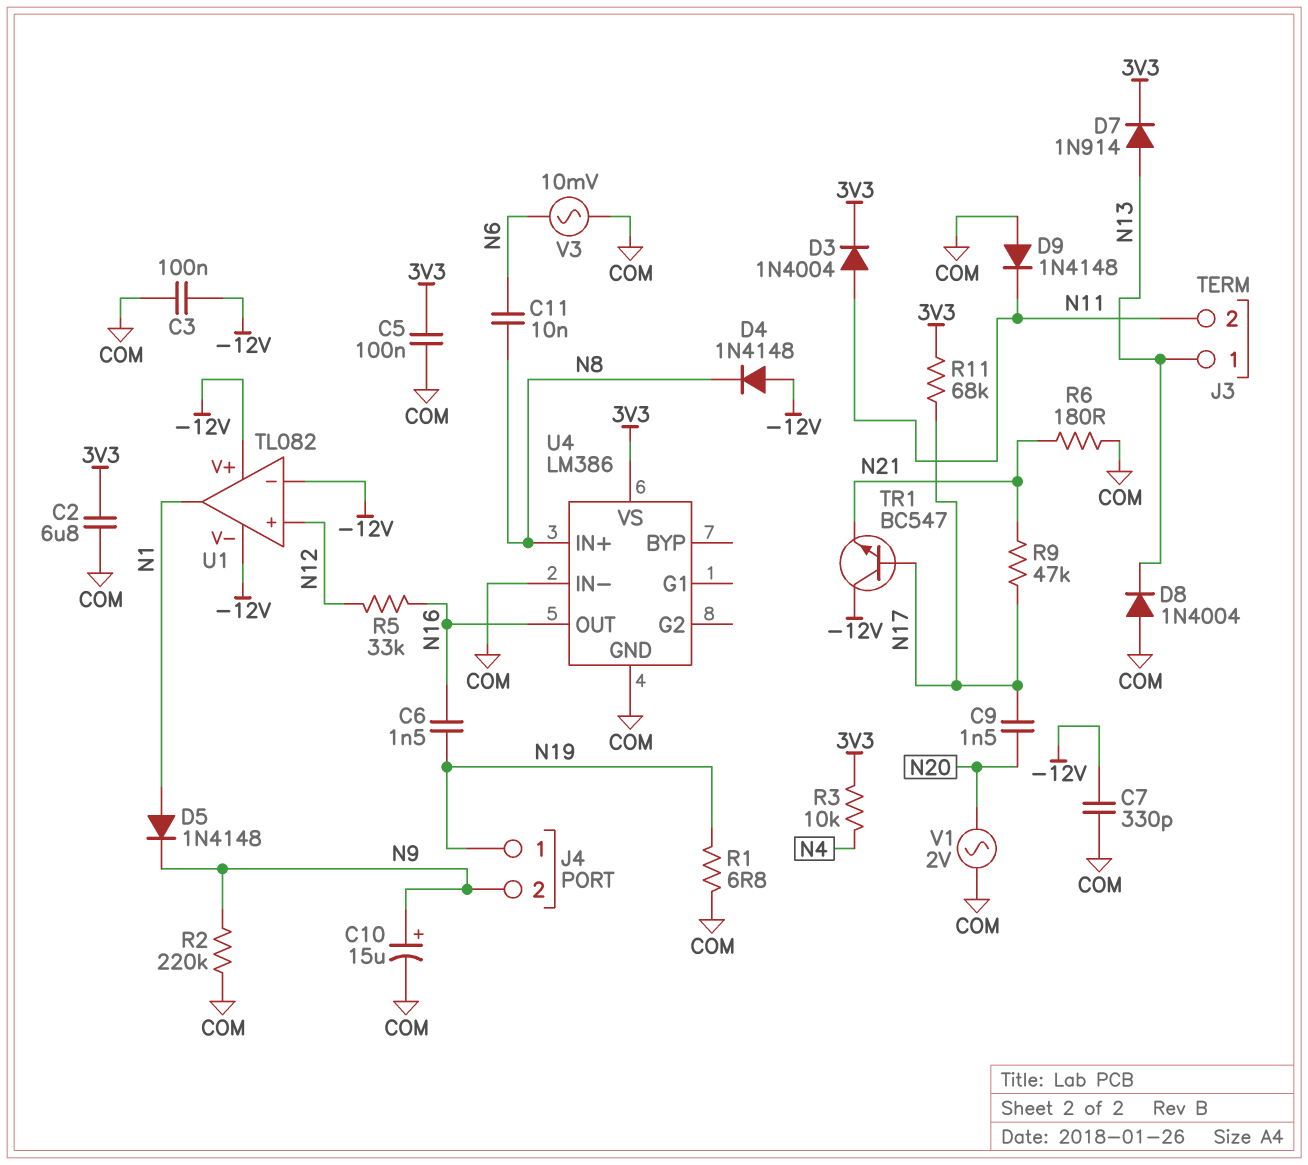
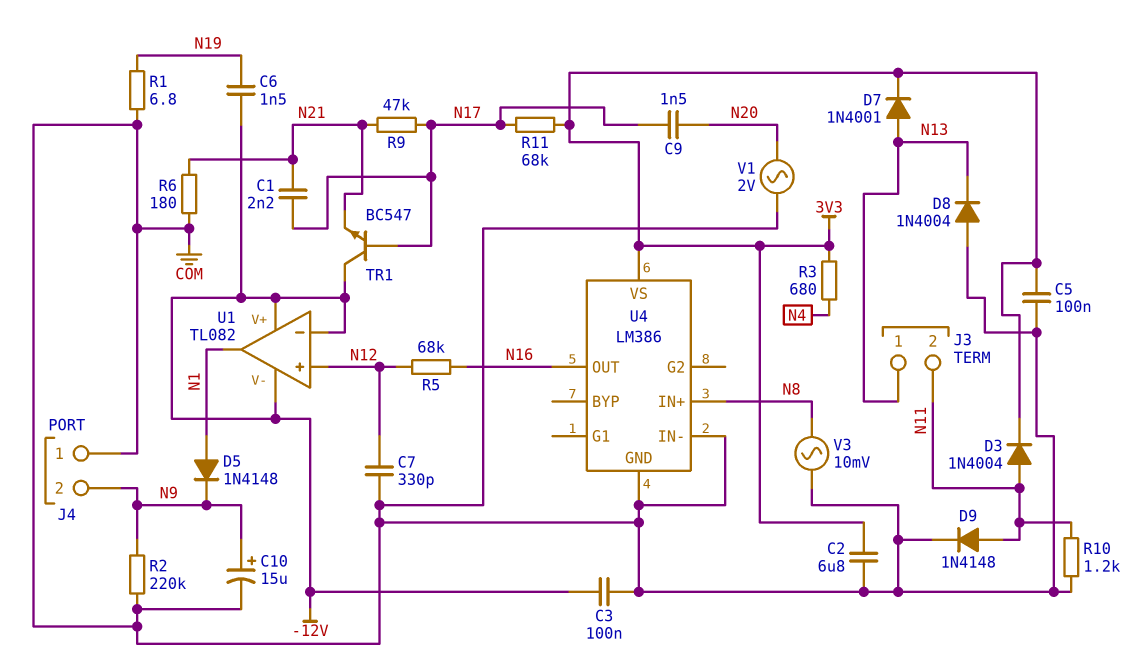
C1: none -> 2.2nF (N17, N21)
C6: 1.5nF (N16, N19) -> 1.5nF (-12V, N19)
C7: 330pF (-12V, COM) -> 330pF (COM, N12)
C11: 10nF (N6, N8) -> none
D4: diode 1N4148 (A -12V, K N8) -> none
D7: diode 1N914 (A N13, K 3V3) -> diode 1N4001 (A N13, K 3V3)
D9: diode 1N4148 (A COM, K N11) -> diode 1N4148 (A N11, K COM)
J4 pin 1: N19 -> COM
R3: 10k (3V3, N4) -> 680 (3V3, N4)
R5: 33k (N12, N16) -> 68k (N12, N16)
R10: none -> 1.2k (COM, N11)
V3: AC 10mV (COM, N6) -> AC 10mV (COM, N8)

